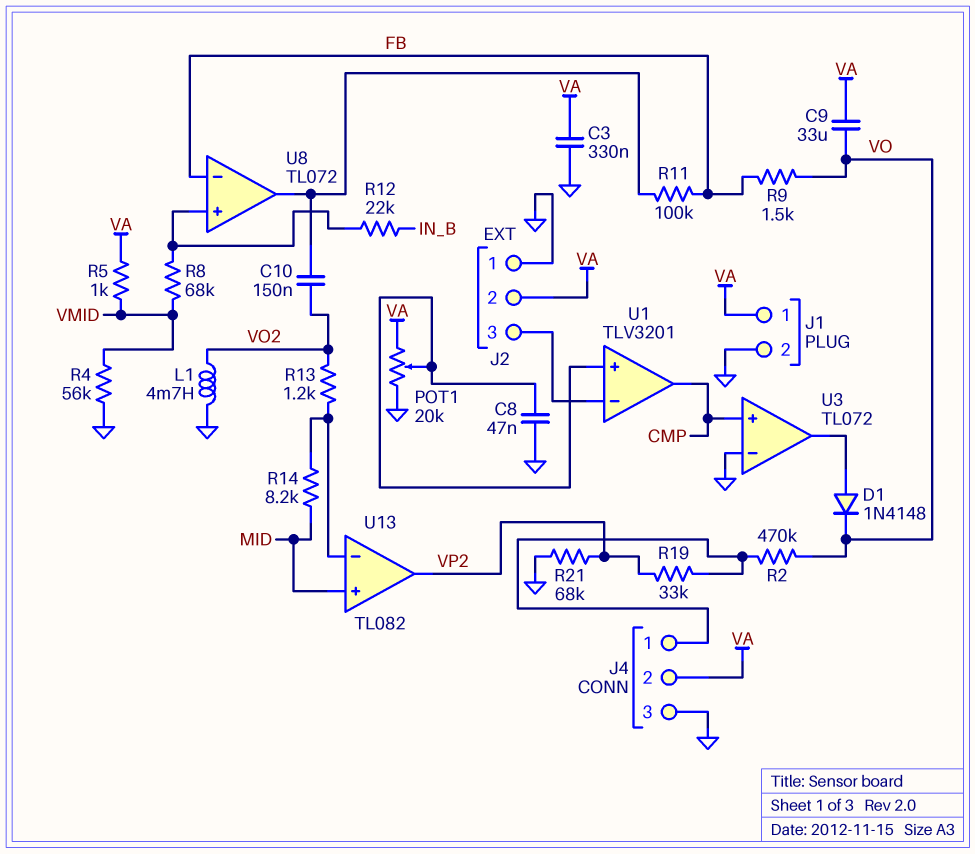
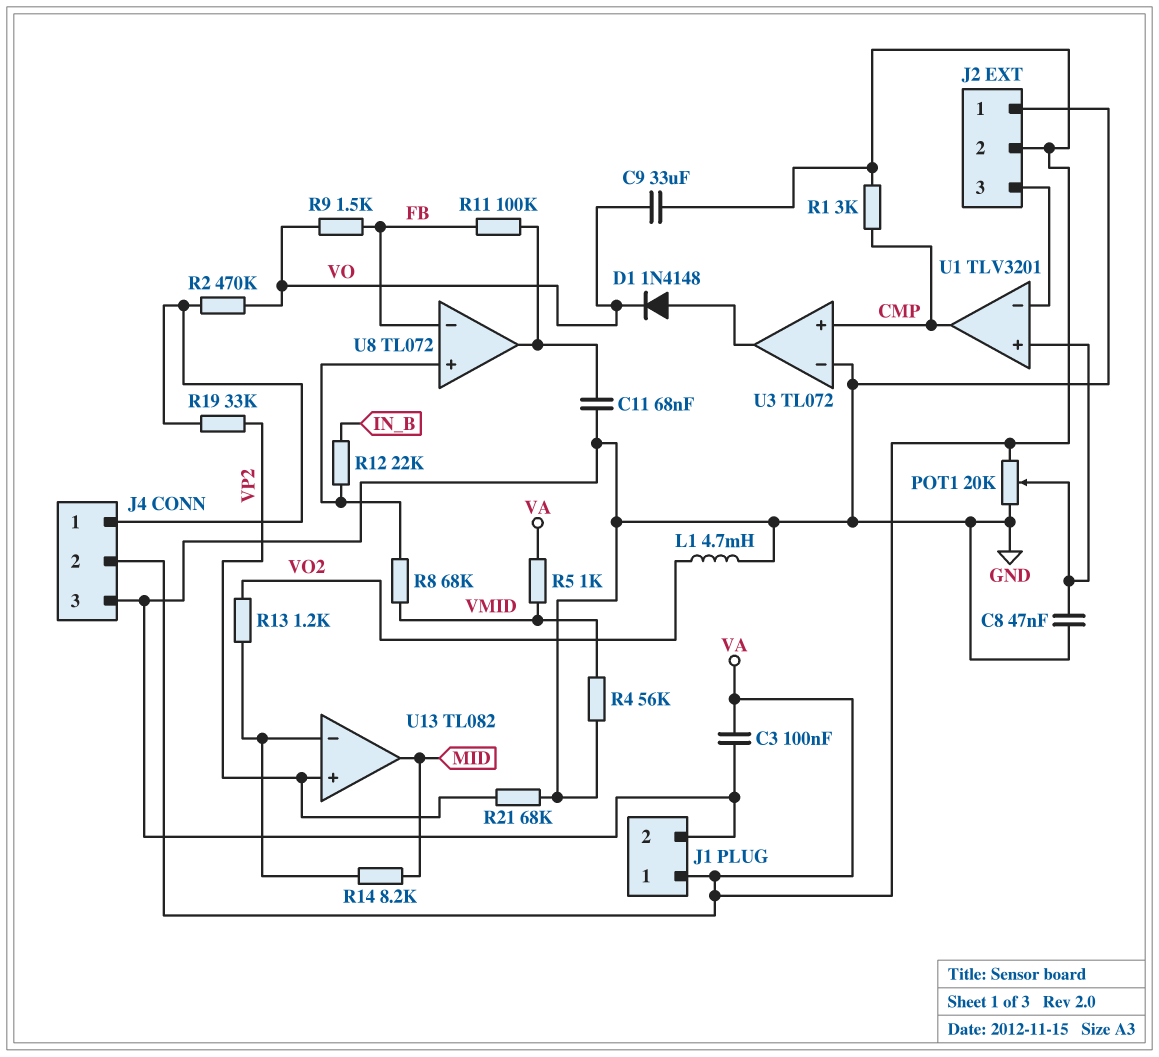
C3: 330nF (GND, VA) -> 100nF (GND, VA)
C10: 150nF (U8/out, VO2) -> none
C11: none -> 68nF (GND, U8/out)
R1: none -> 3k (CMP, VA)
U13 pin in+: MID -> VP2
U13 pin out: VP2 -> MID

